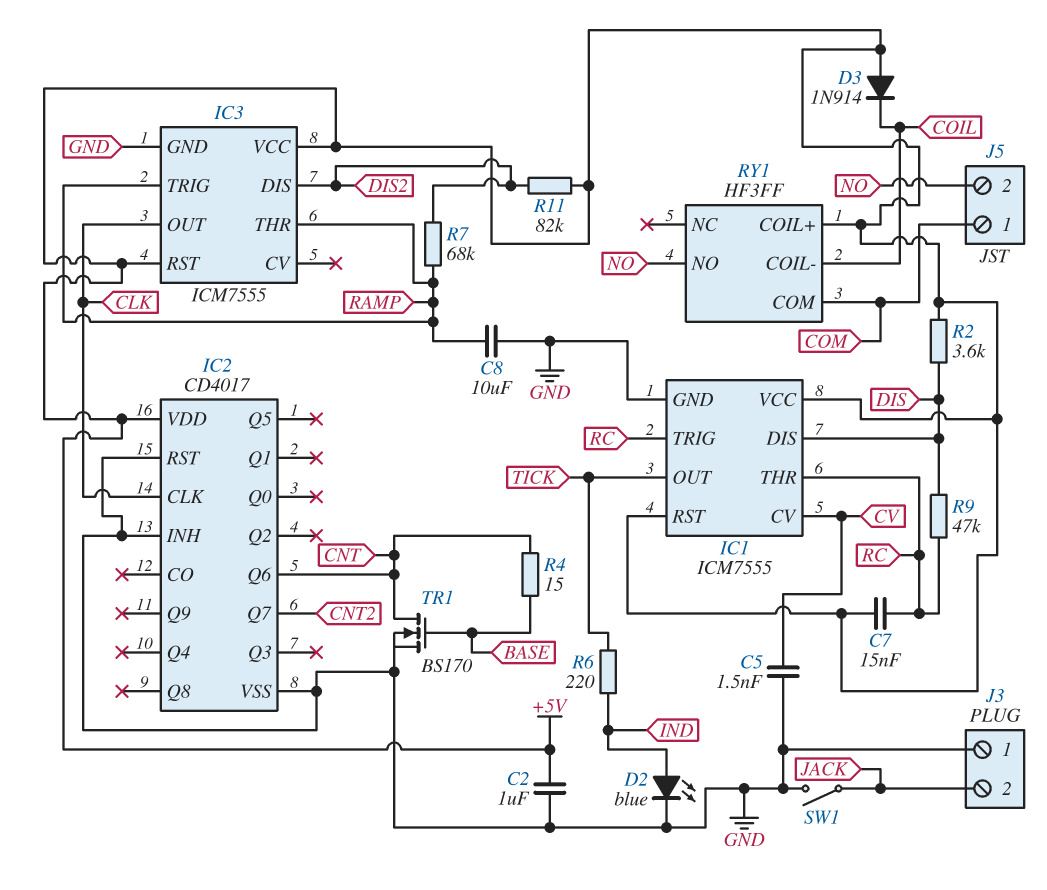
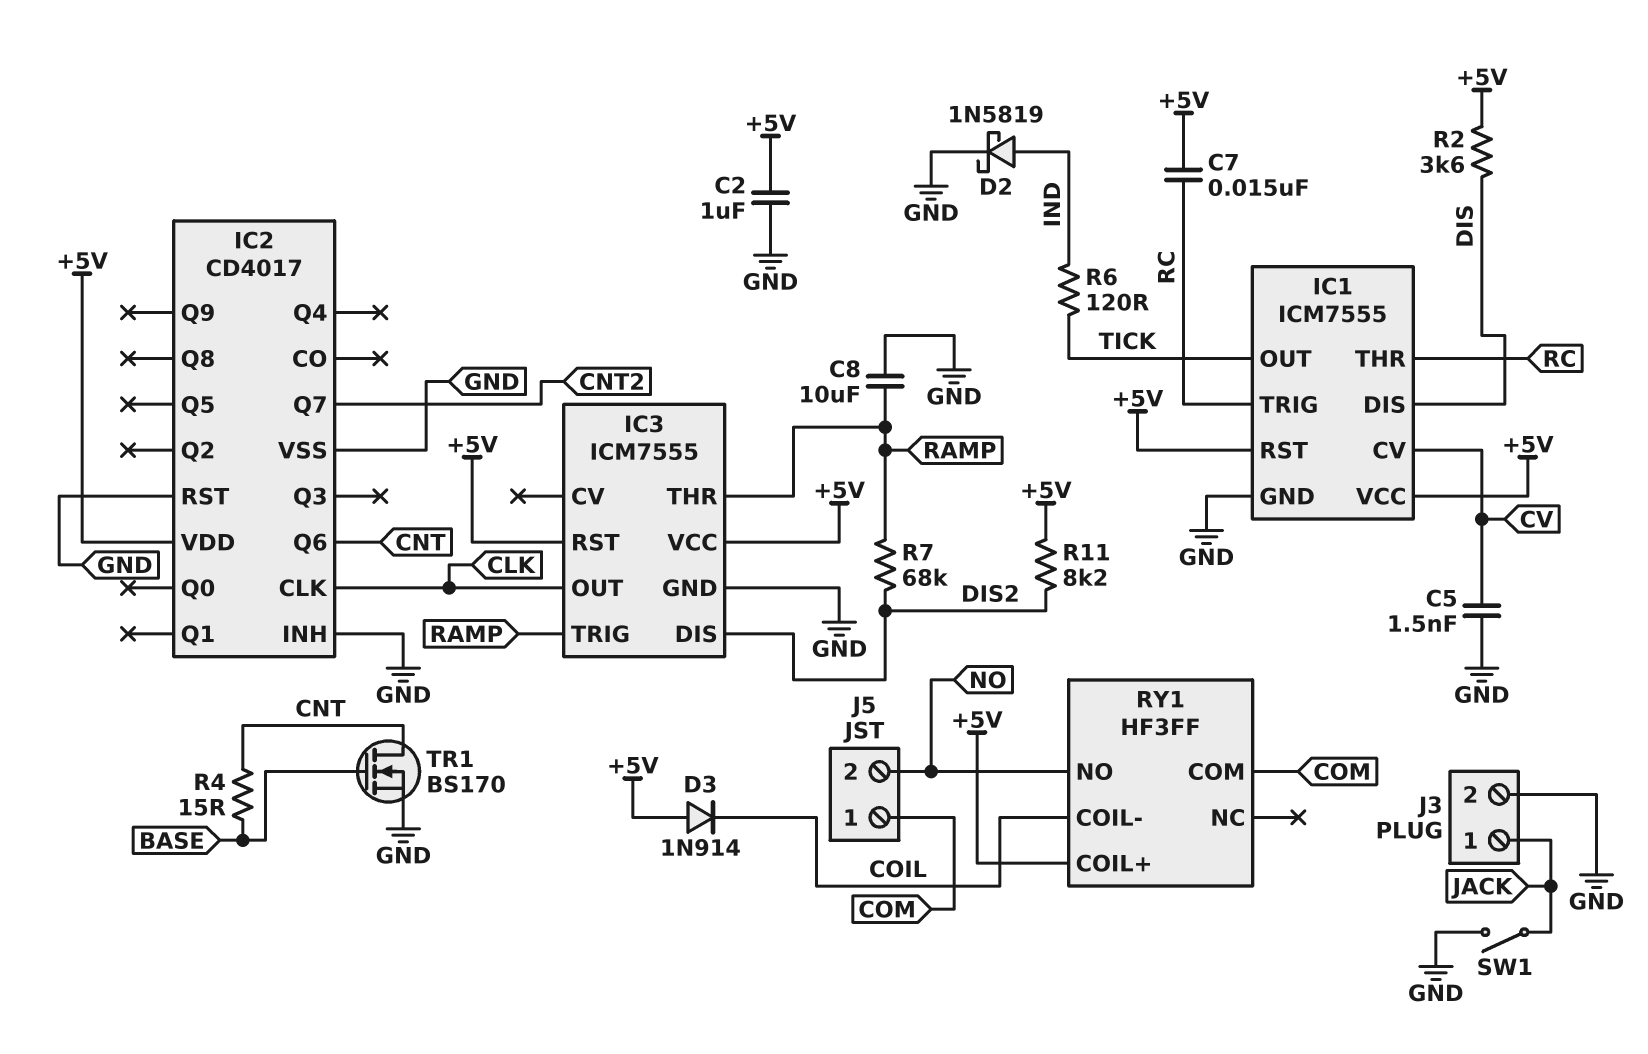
D2: LED blue (A IND, K GND) -> schottky 1N5819 (A IND, K GND)
J3 pin 1: GND -> JACK
J3 pin 2: JACK -> GND
R6: 220 (IND, TICK) -> 120 (IND, TICK)
R9: 47k (DIS, RC) -> none
R11: 82k (+5V, DIS2) -> 8.2k (+5V, DIS2)

